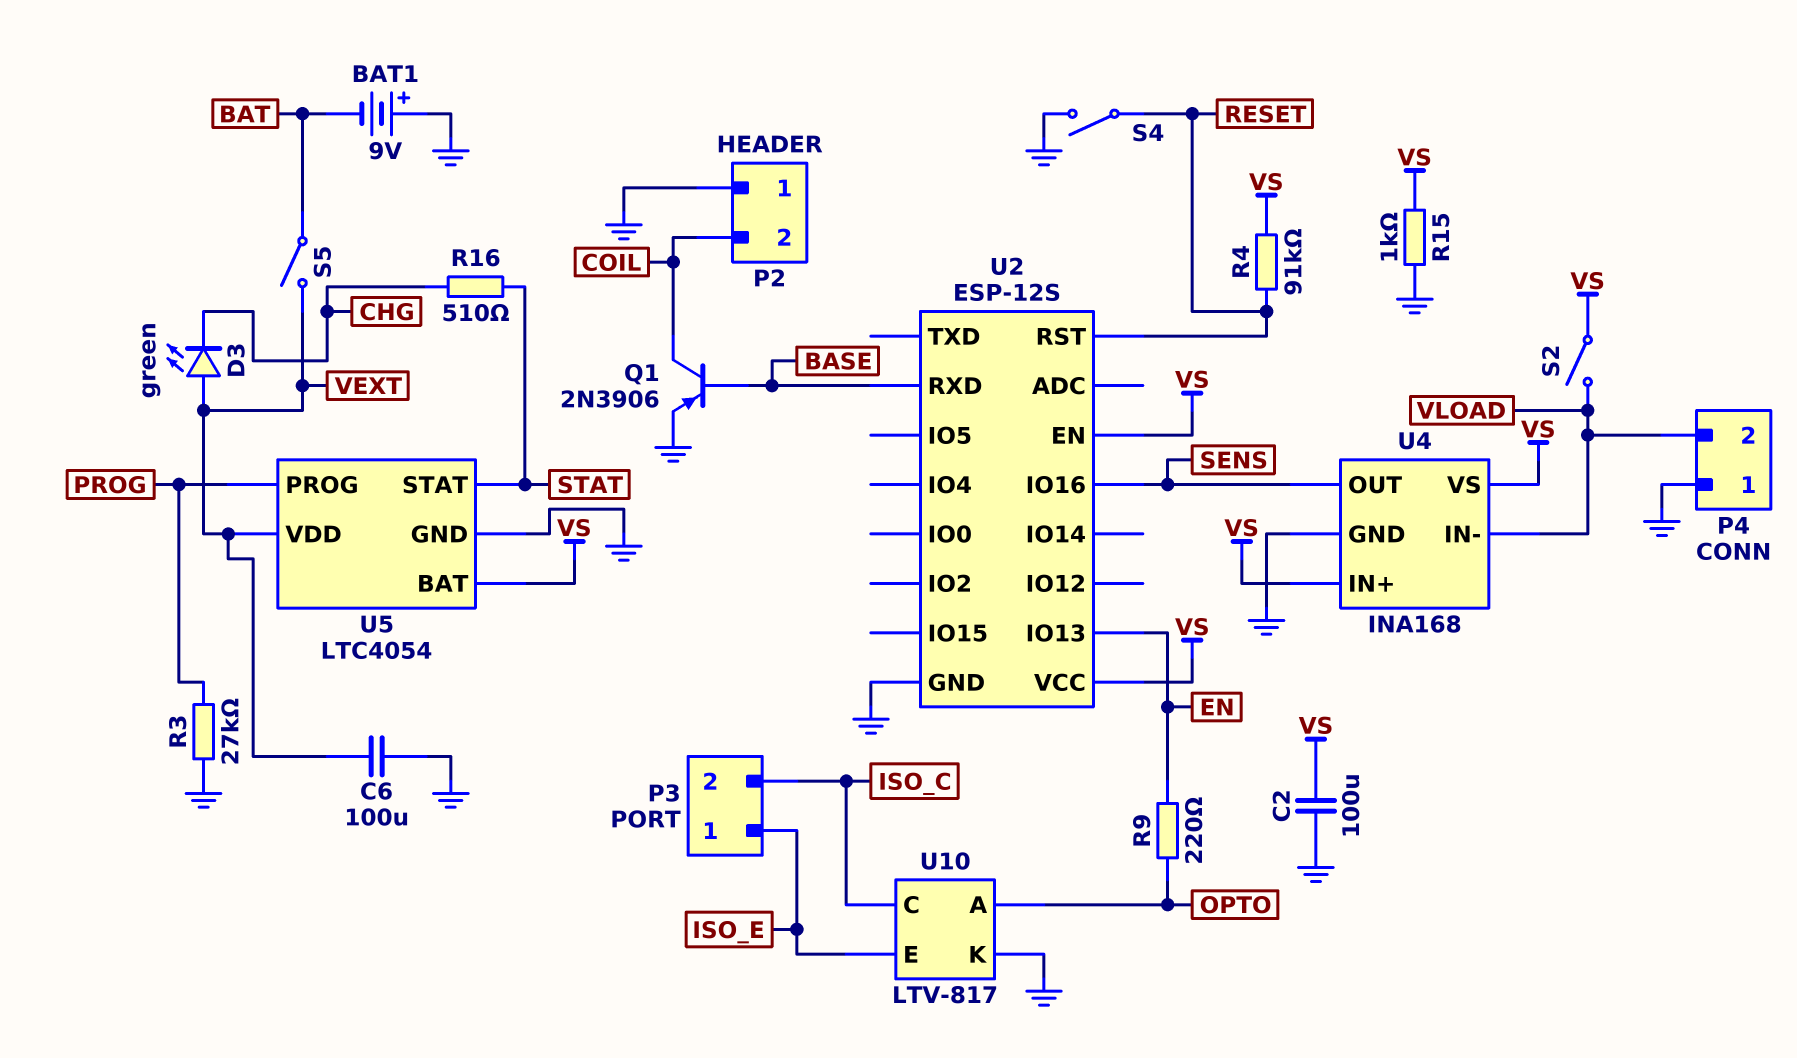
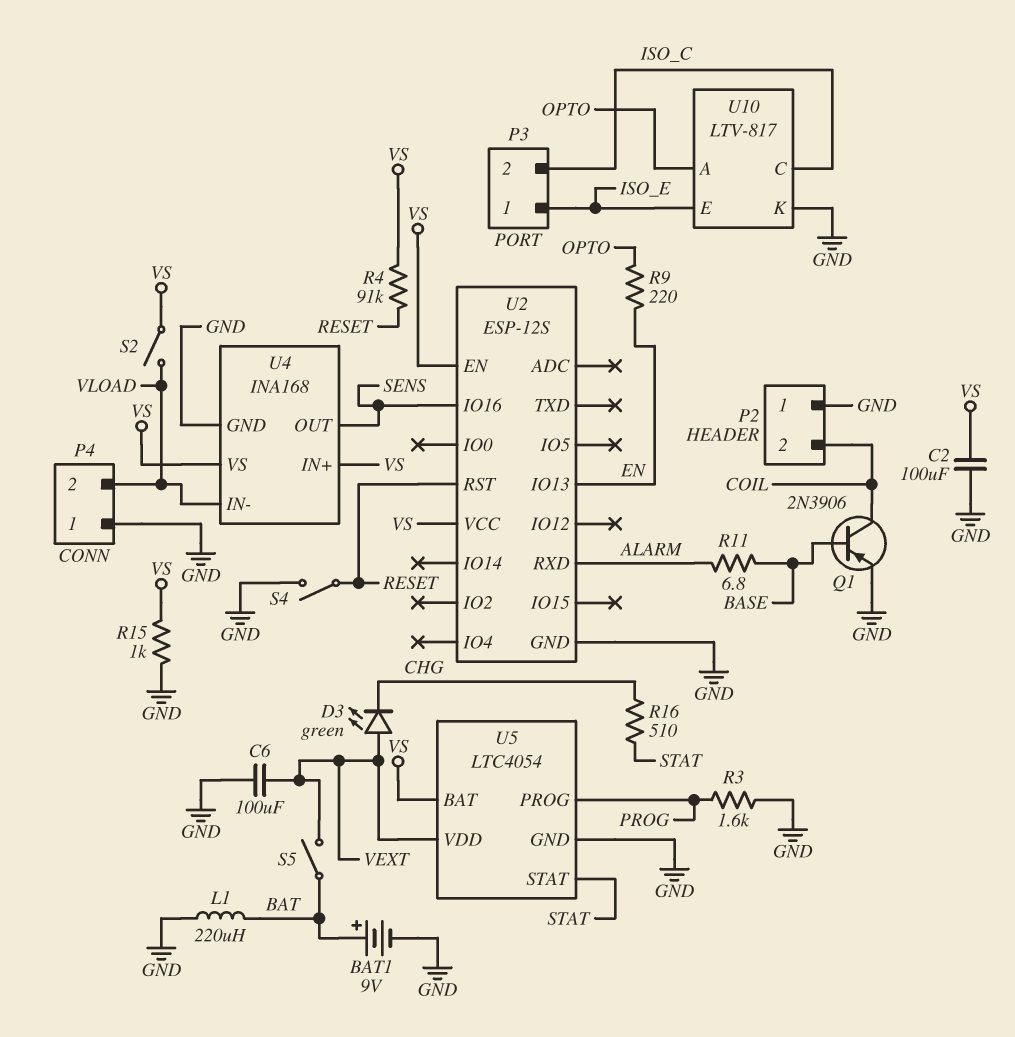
BAT1: 9V (plus GND, minus BAT) -> 9V (plus BAT, minus GND)
L1: none -> 220uH (BAT, GND)
R3: 27k (GND, PROG) -> 1.6k (GND, PROG)
R11: none -> 6.8 (ALARM, BASE)
U2 pin RXD: BASE -> ALARM

